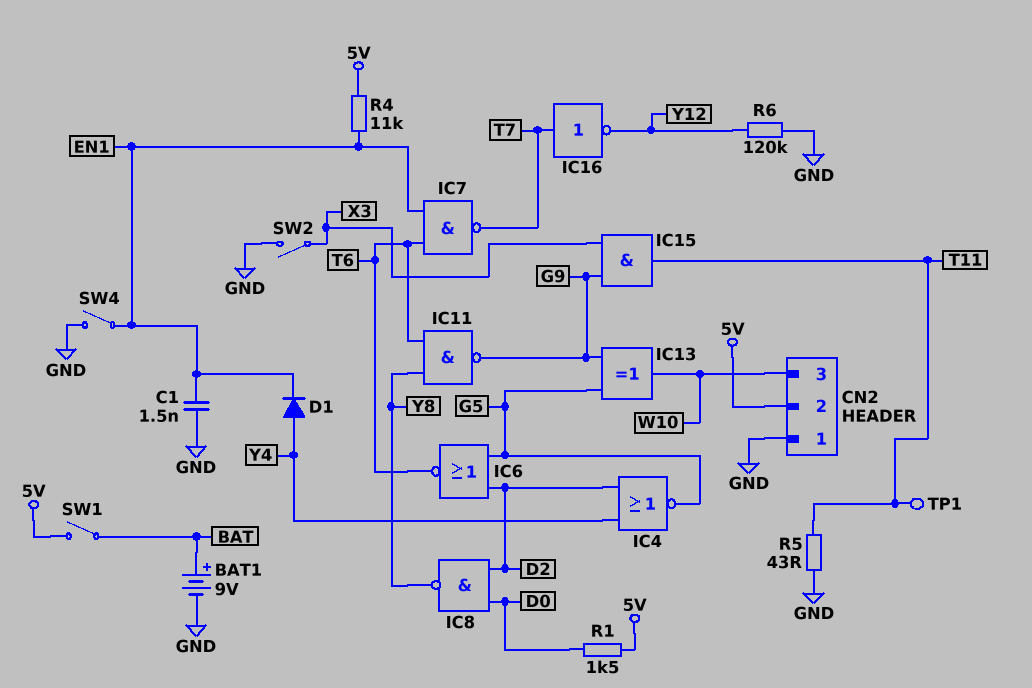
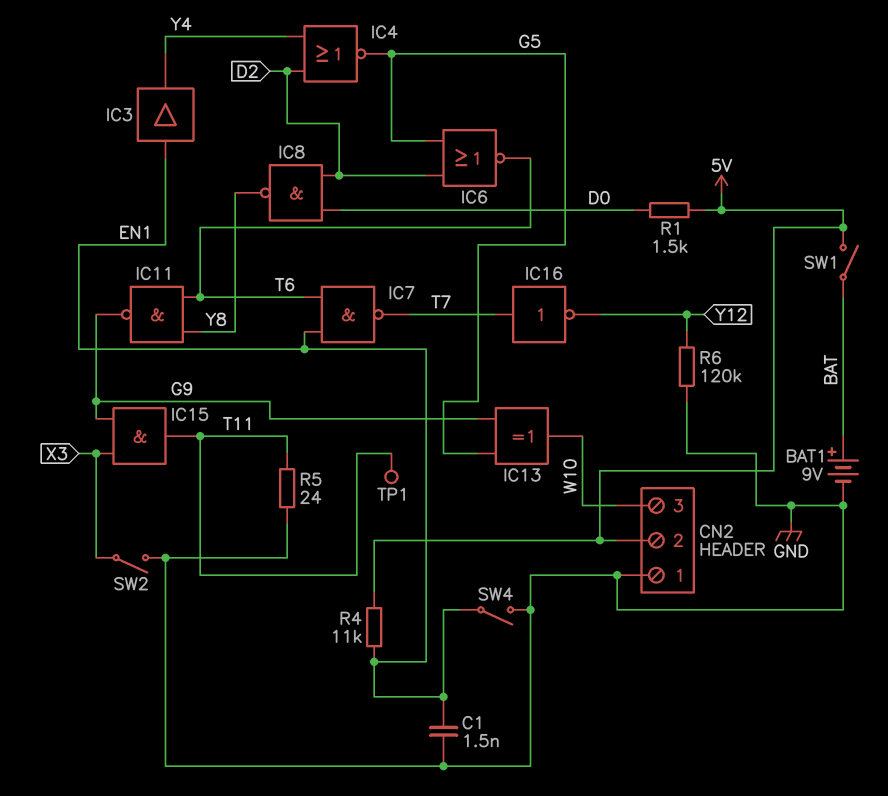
D1: diode (A Y4, K EN1) -> none
IC3: none -> buffer (in EN1, out Y4)
R5: 43 (GND, T11) -> 24 (GND, T11)

